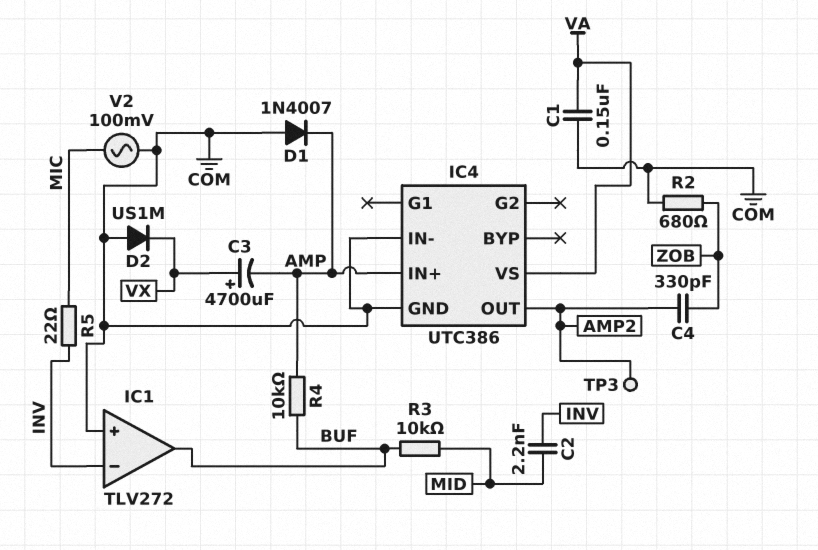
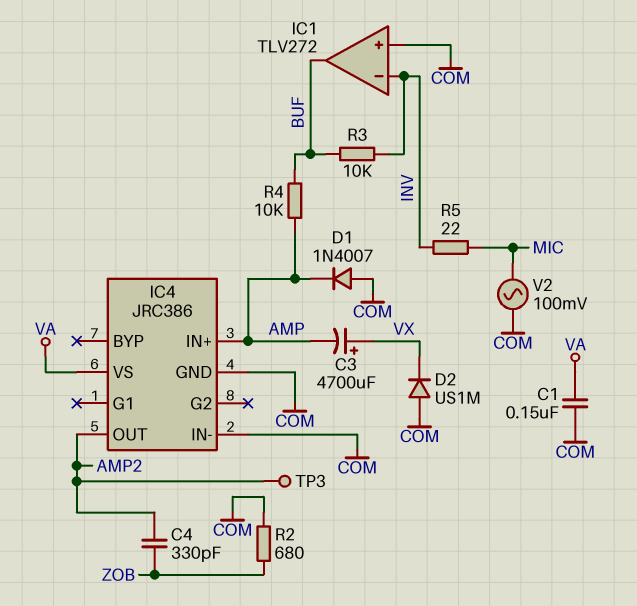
C2: 2.2nF (INV, MID) -> none
IC4: UTC386 -> JRC386
R3: 10k (BUF, MID) -> 10k (BUF, INV)

